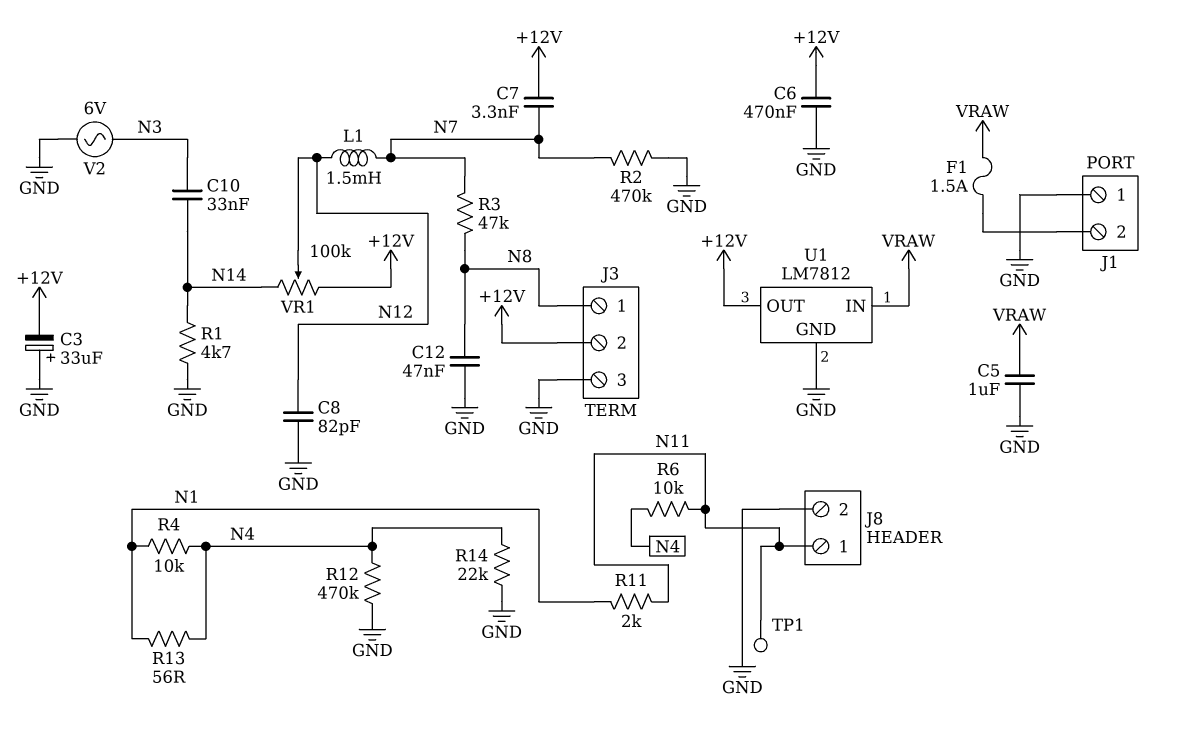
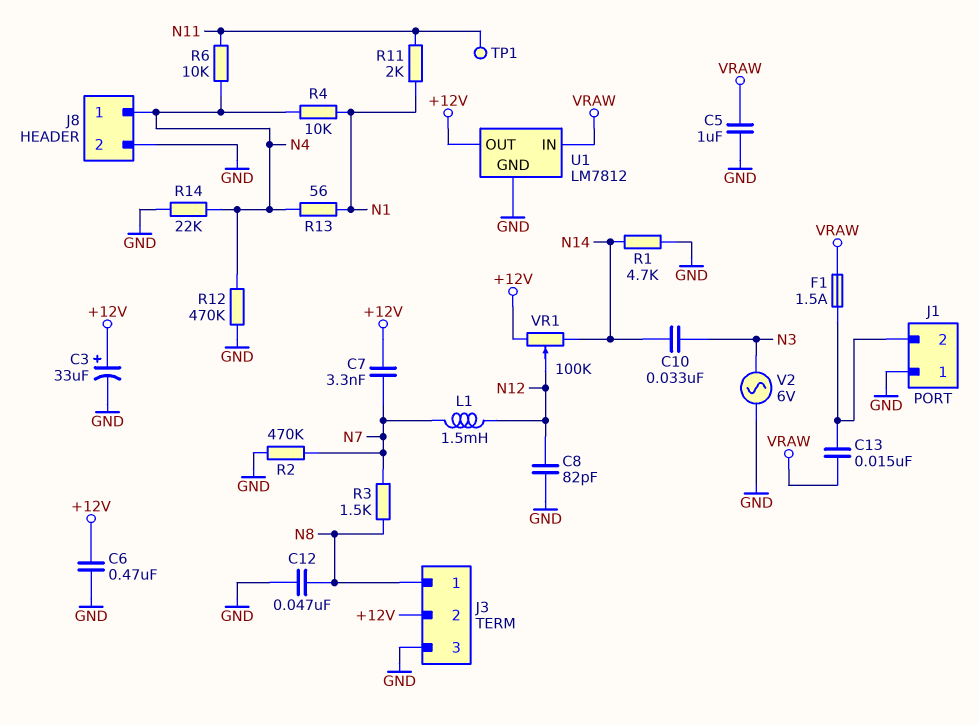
C3: 33uF (plus GND, minus +12V) -> 33uF (plus +12V, minus GND)
C13: none -> 15nF (J1/2, VRAW)
J8 pin 1: N11 -> N4
R3: 47k (N7, N8) -> 1.5k (N7, N8)

